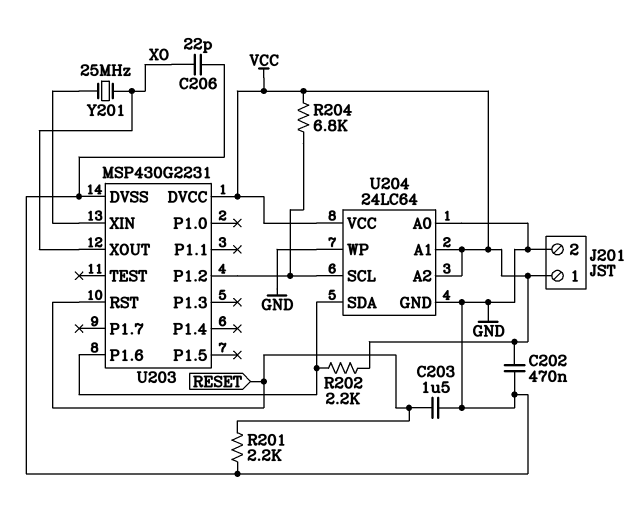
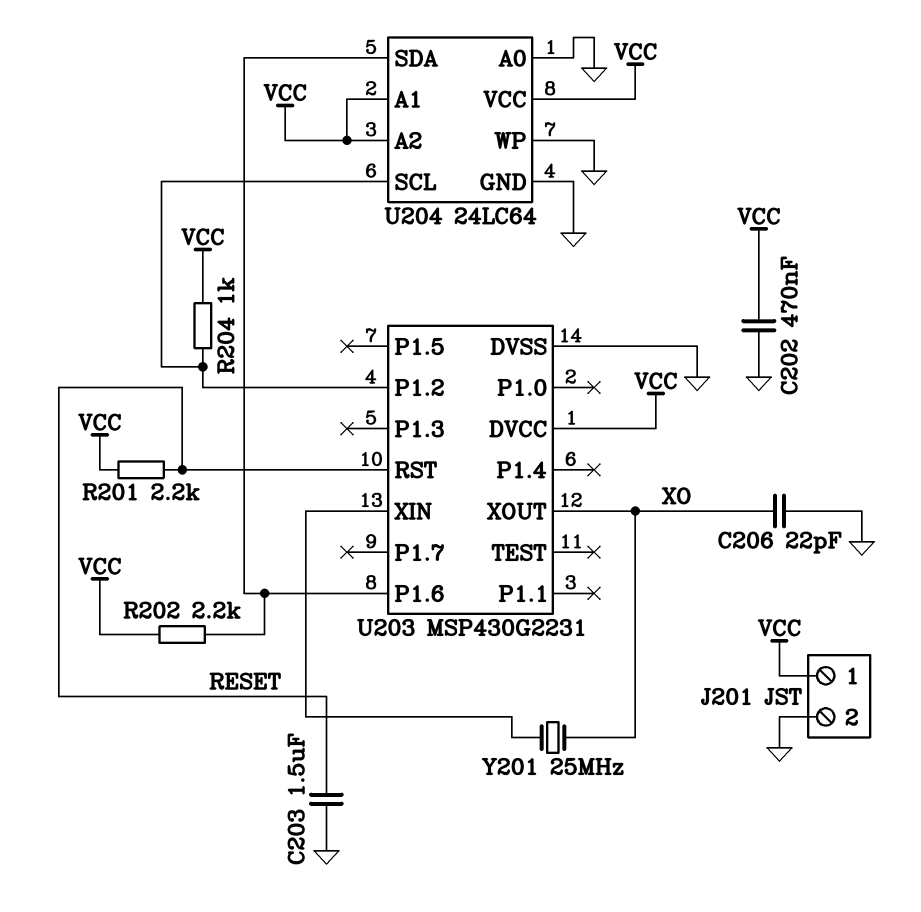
R201: 2.2k (GND, RESET) -> 2.2k (RESET, VCC)
R204: 6.8k (U203/P1.2, VCC) -> 1k (U203/P1.2, VCC)

